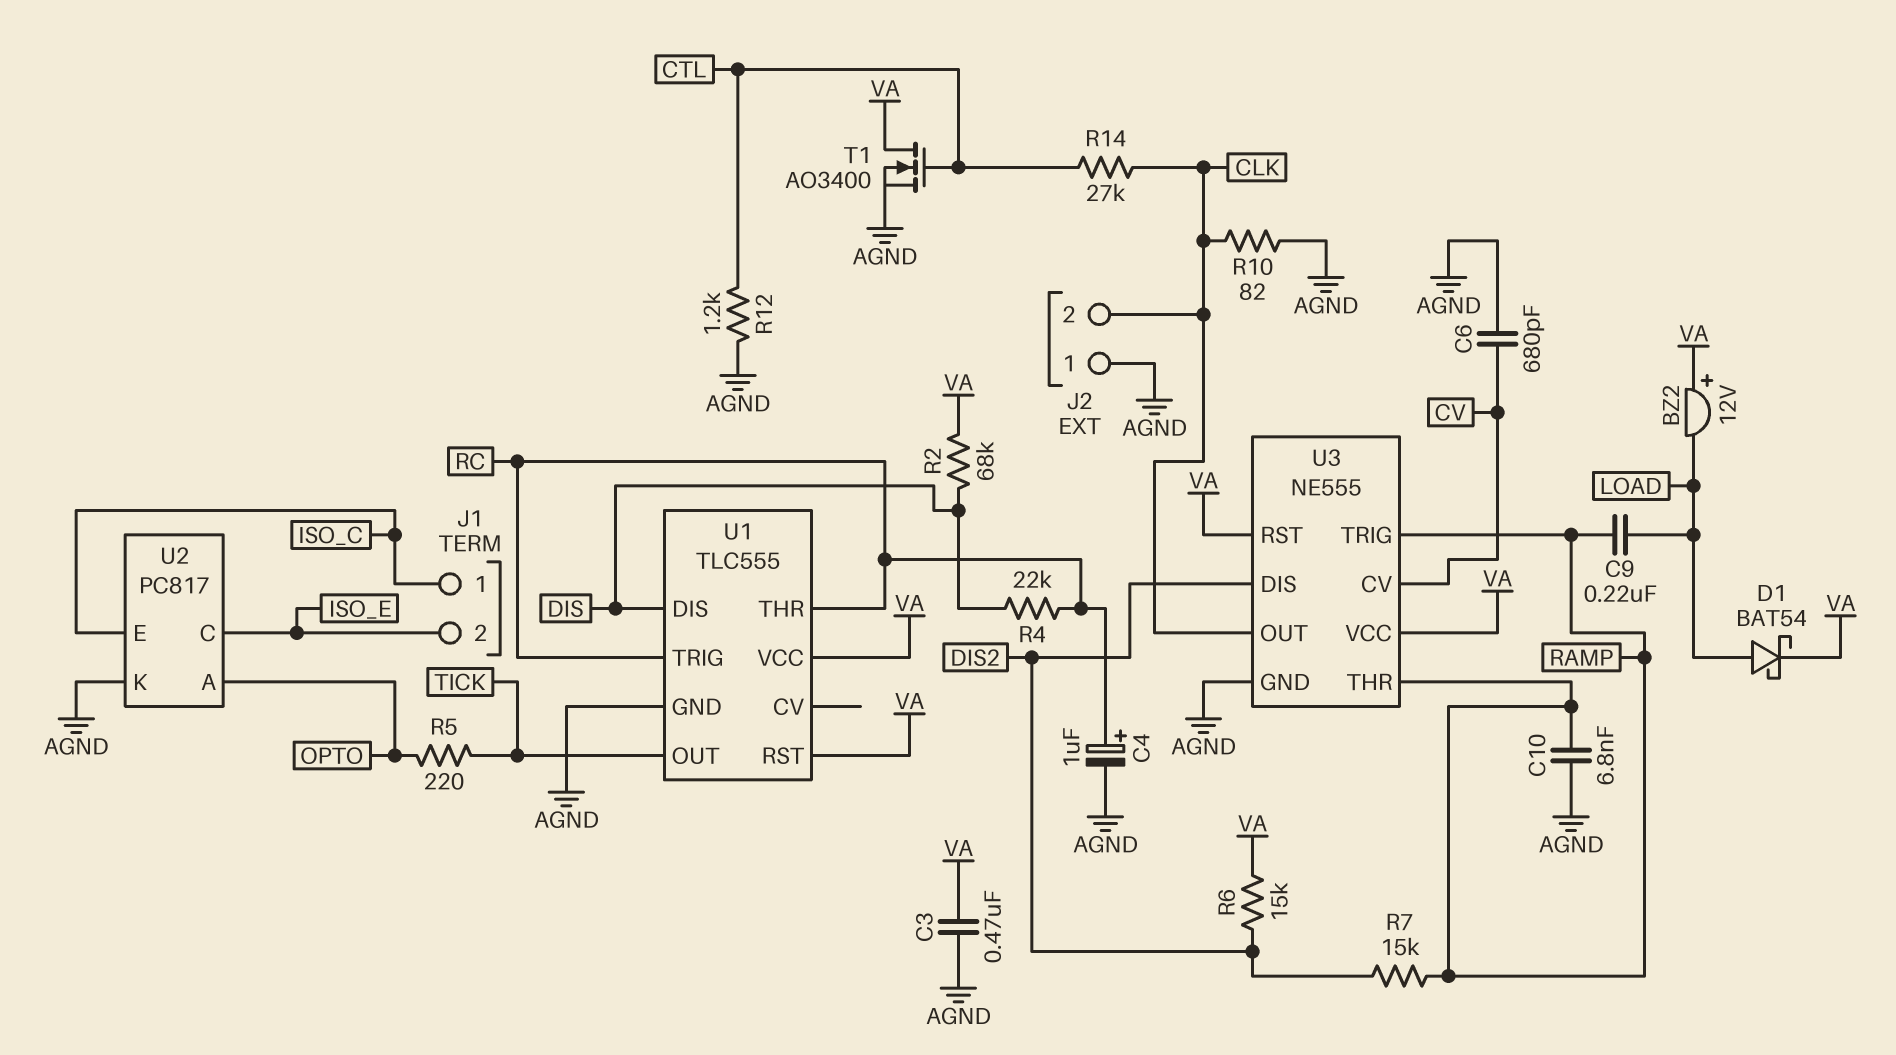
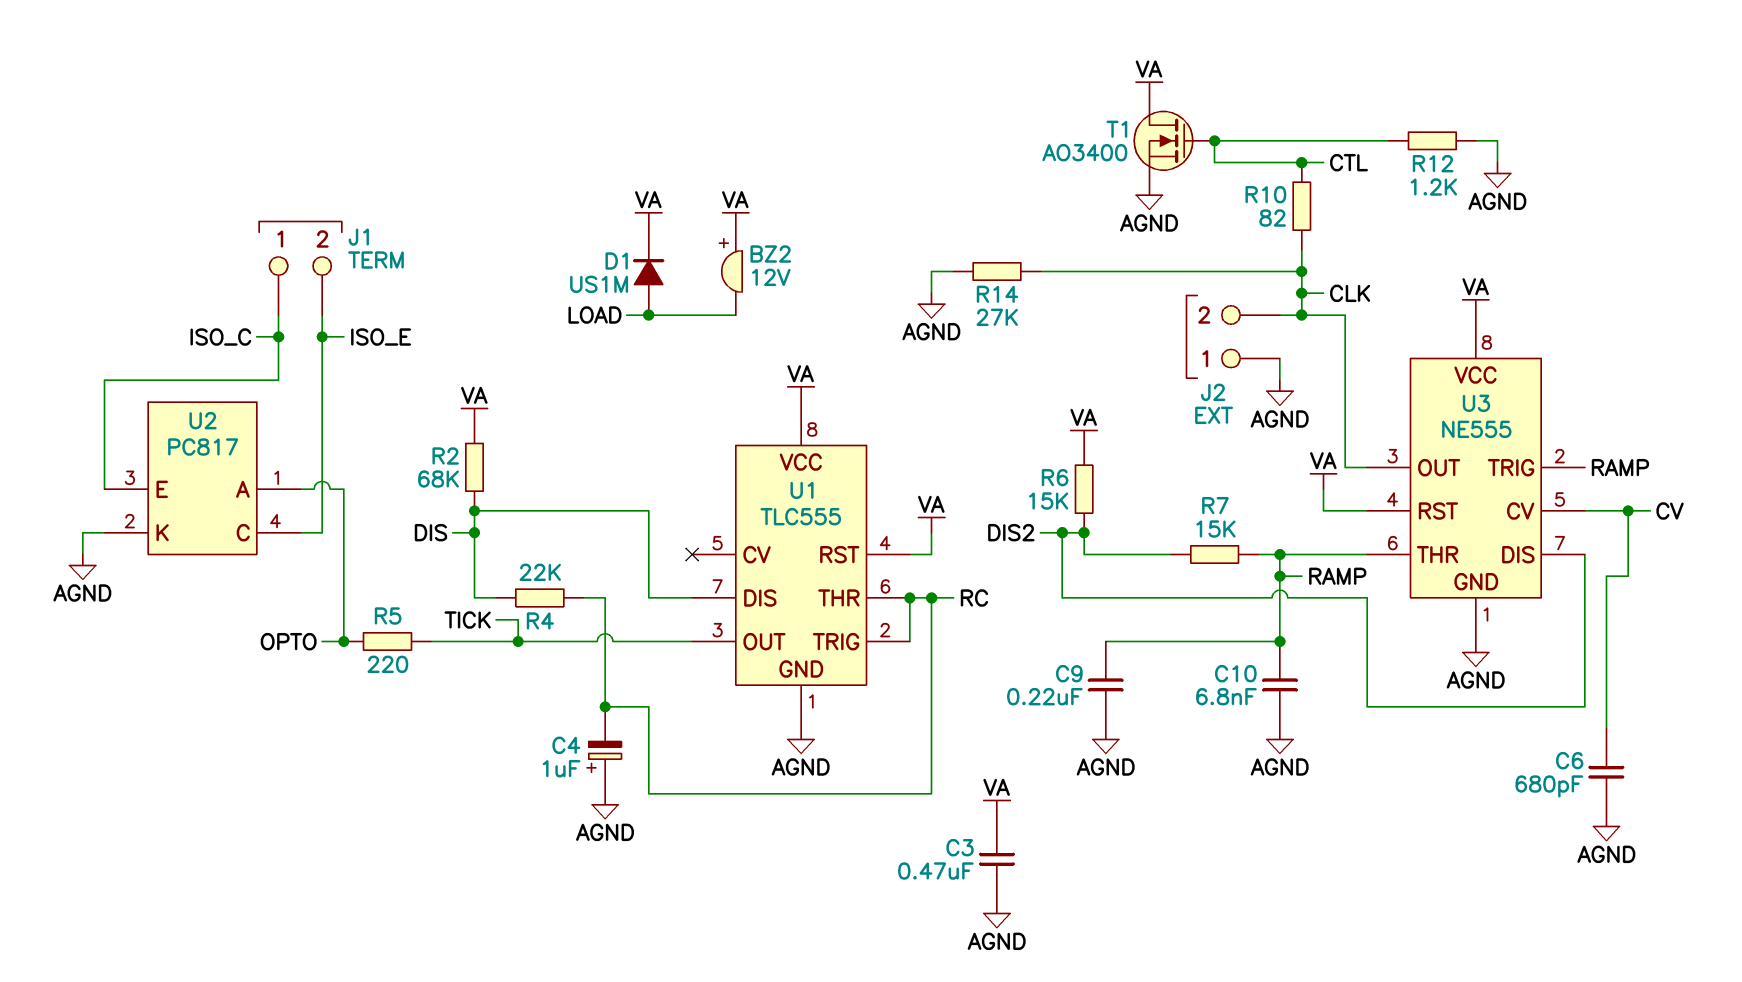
C4: 1uF (plus RC, minus AGND) -> 1uF (plus AGND, minus RC)
C9: 220nF (LOAD, RAMP) -> 220nF (AGND, RAMP)
D1: schottky BAT54 (A LOAD, K VA) -> diode US1M (A LOAD, K VA)
R10: 82 (AGND, CLK) -> 82 (CLK, CTL)
R14: 27k (CLK, CTL) -> 27k (AGND, CLK)

